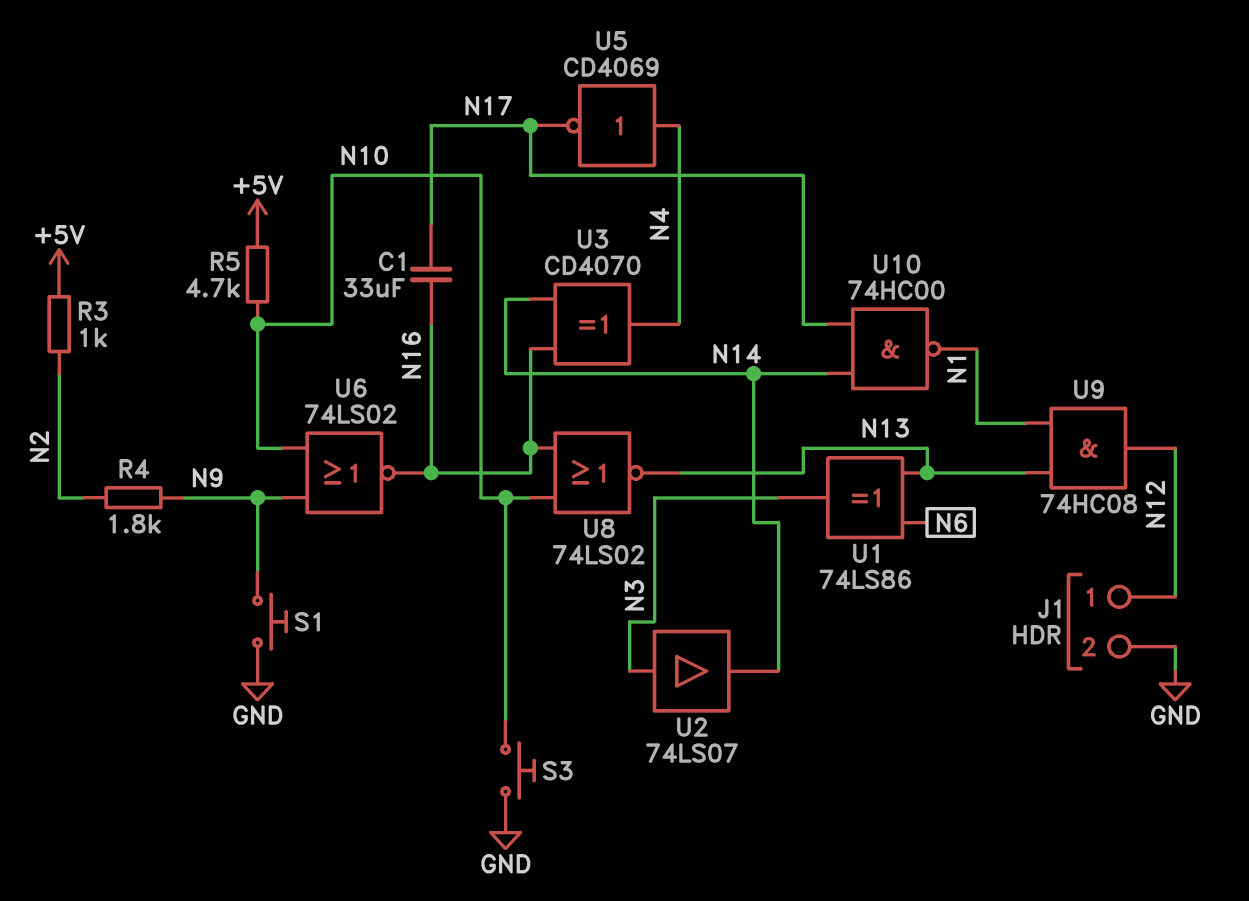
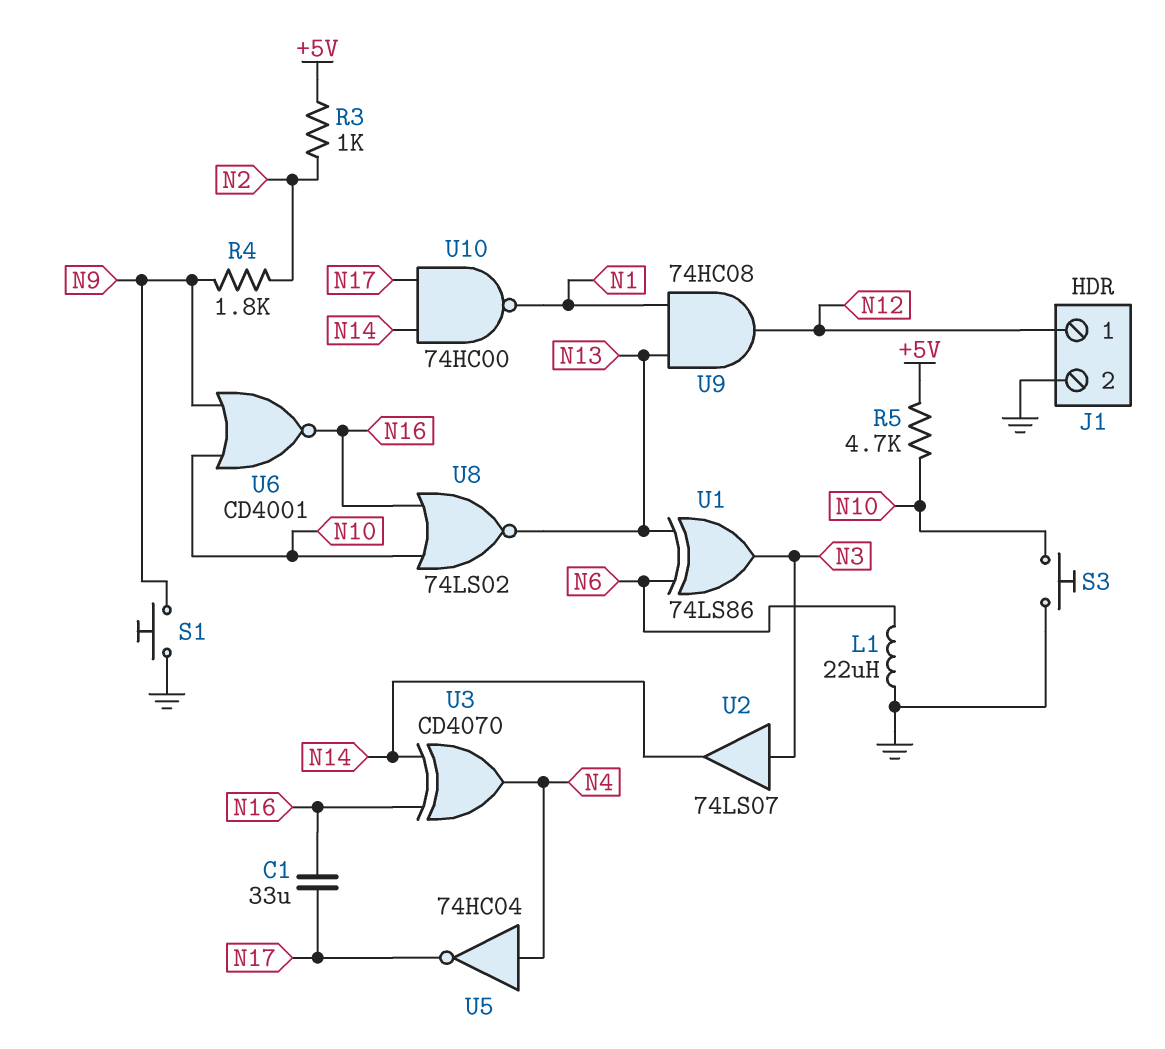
L1: none -> 22uH (GND, N6)
U5: NOT CD4069 (in N4, out N17) -> NOT 74HC04 (in N4, out N17)
U6: NOR 74LS02 (in N9, in N10, out N16) -> NOR CD4001 (in N9, in N10, out N16)

